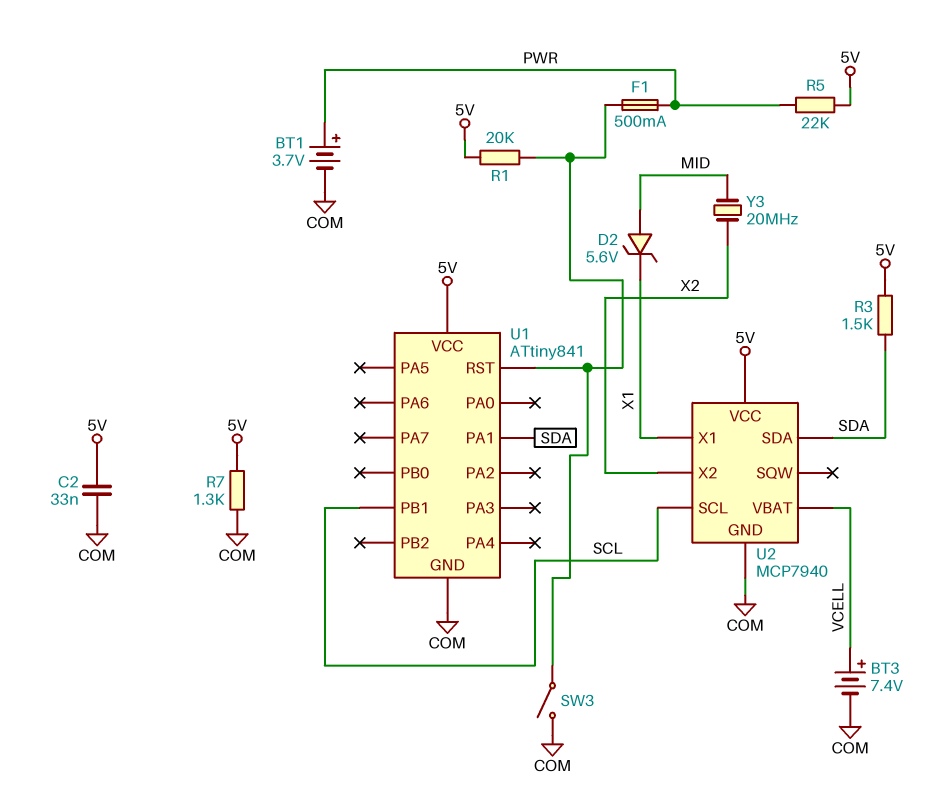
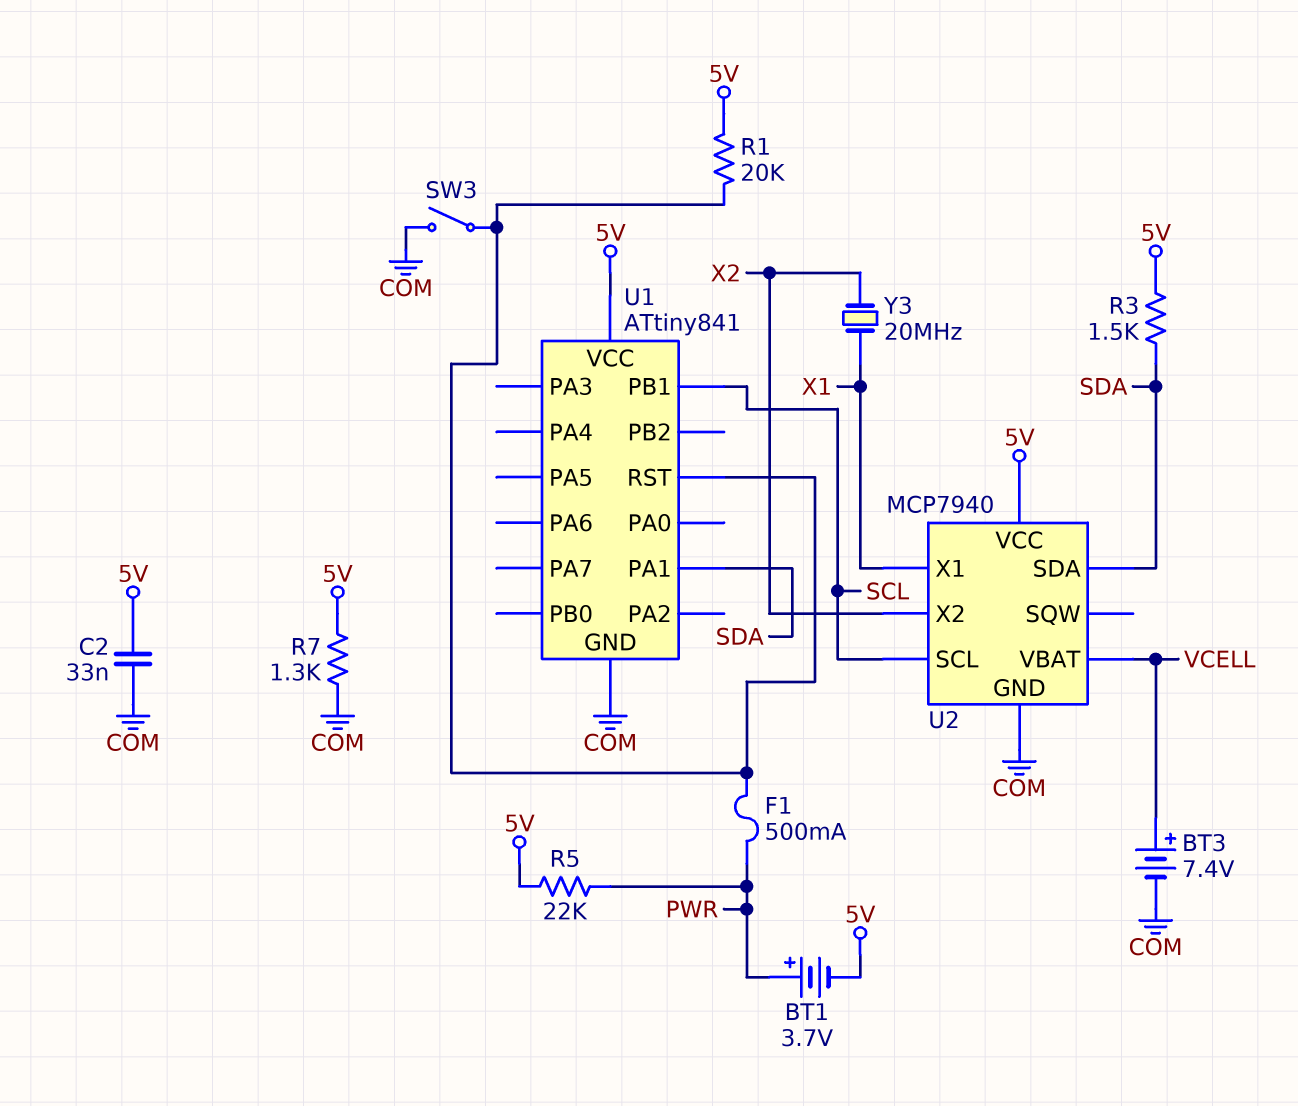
BT1: 3.7V (plus PWR, minus COM) -> 3.7V (plus PWR, minus 5V)
D2: zener 5.6V (A MID, K X1) -> none
Y3: 20MHz (MID, X2) -> 20MHz (X1, X2)

